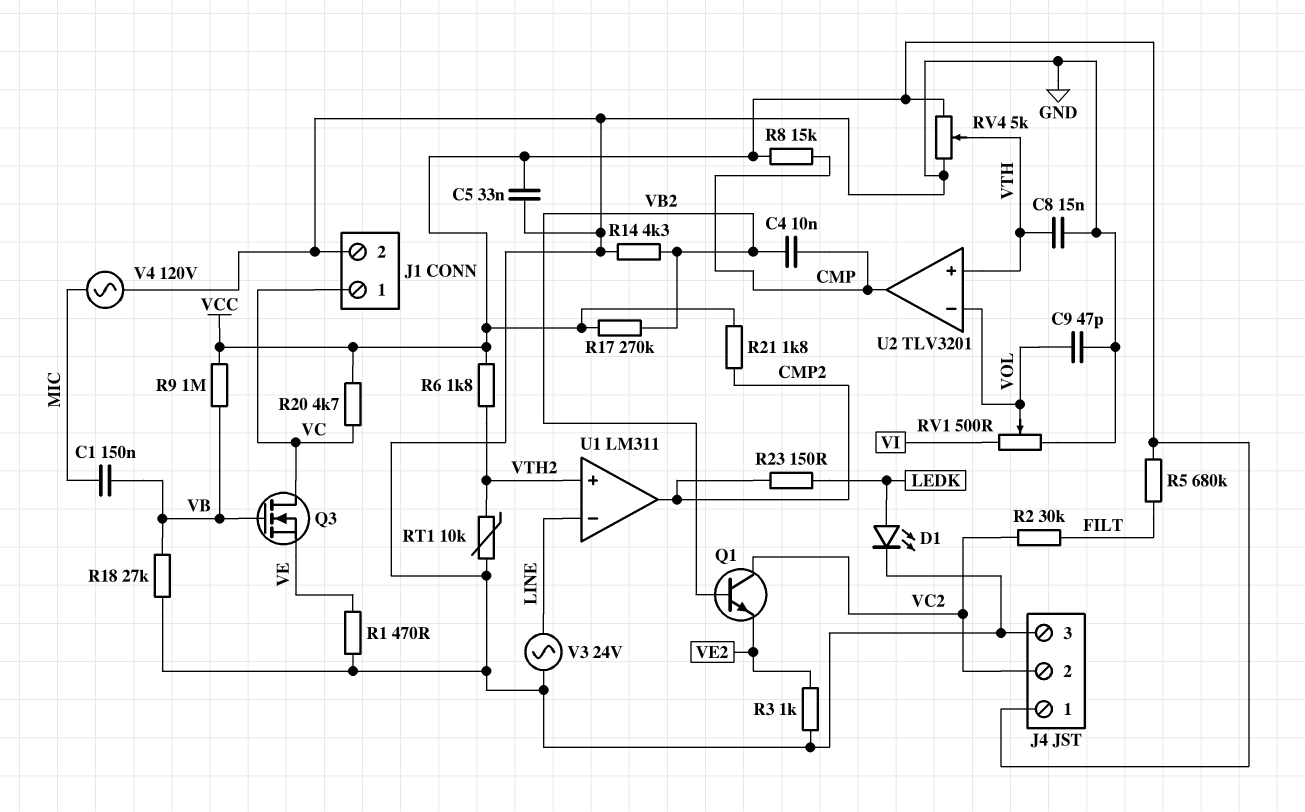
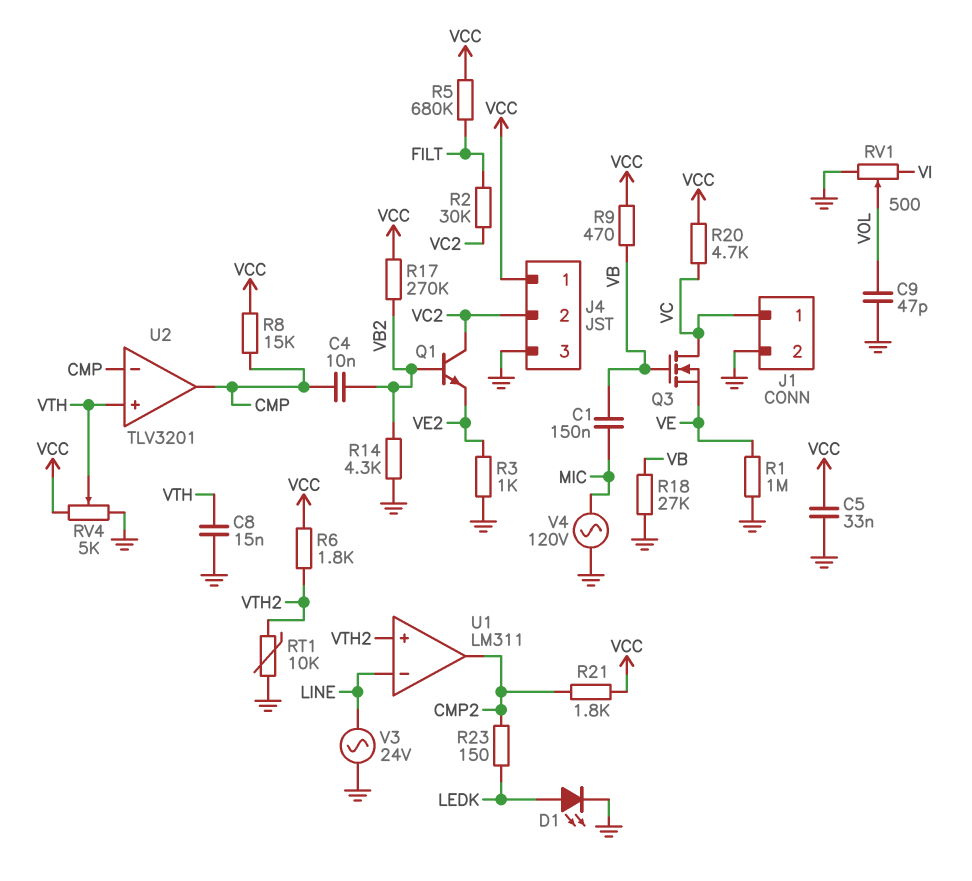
R1: 470 (GND, VE) -> 1M (GND, VE)
R9: 1M (VB, VCC) -> 470 (VB, VCC)
U2 pin in-: VOL -> CMP

